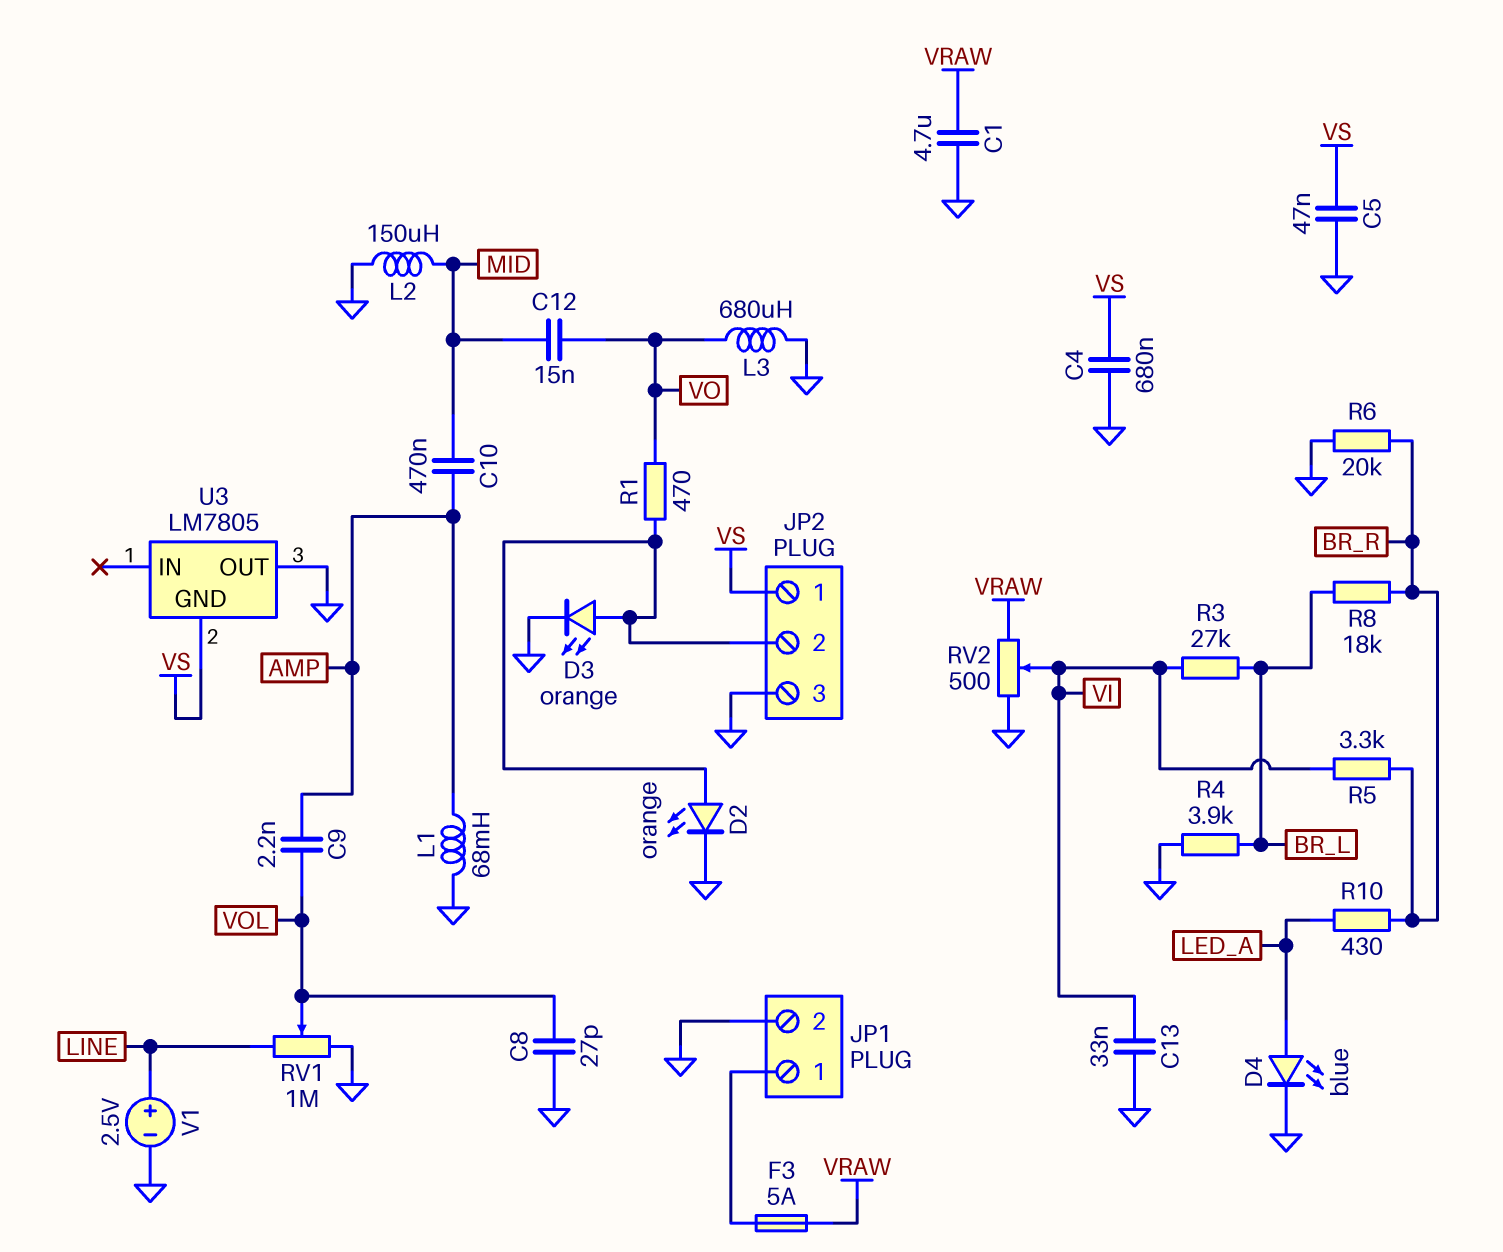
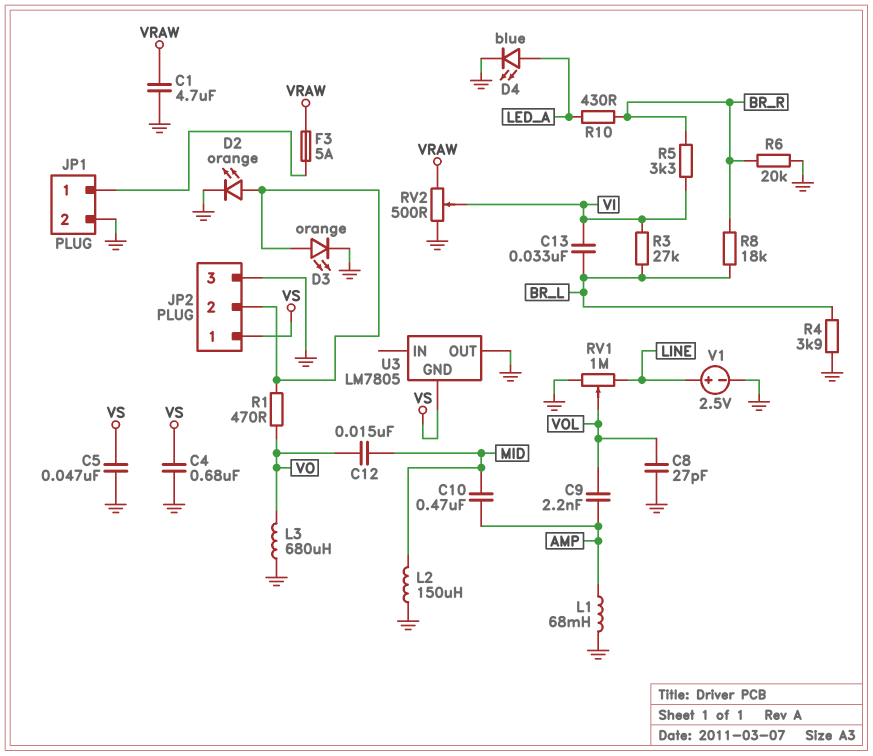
C13: 33nF (GND, VI) -> 33nF (BR_L, VI)

